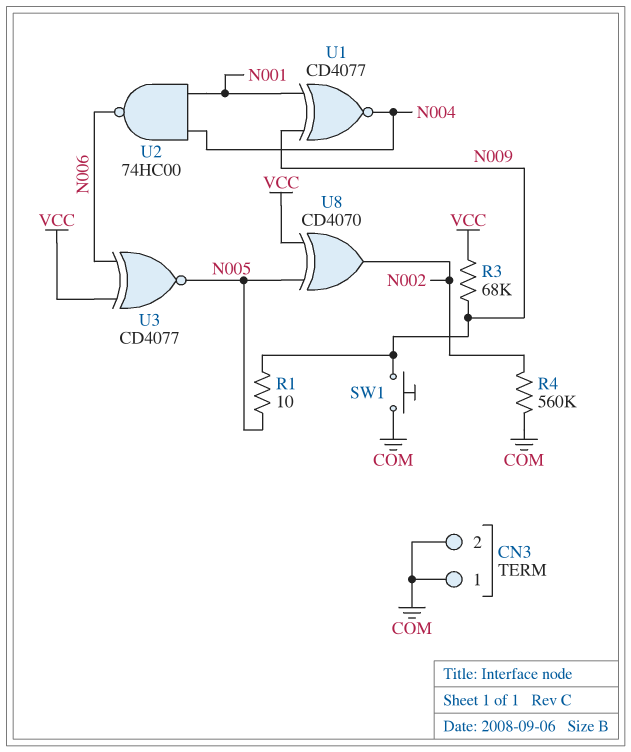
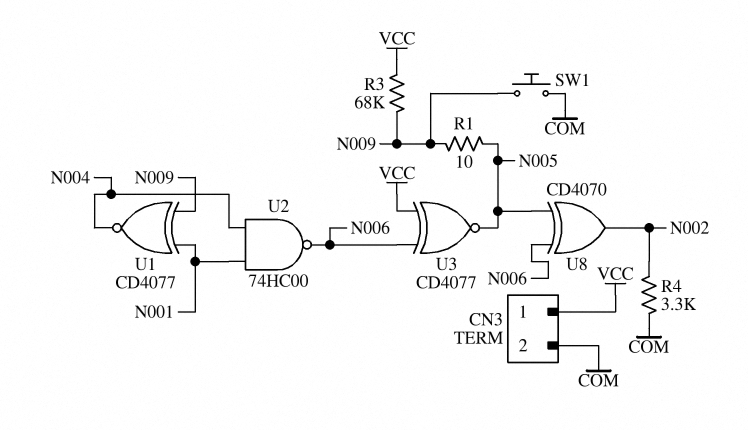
CN3 pin 1: COM -> VCC
R4: 560k (COM, N002) -> 3.3k (COM, N002)
U8: XOR CD4070 (in N005, in VCC, out N002) -> XOR CD4070 (in N005, in N006, out N002)

